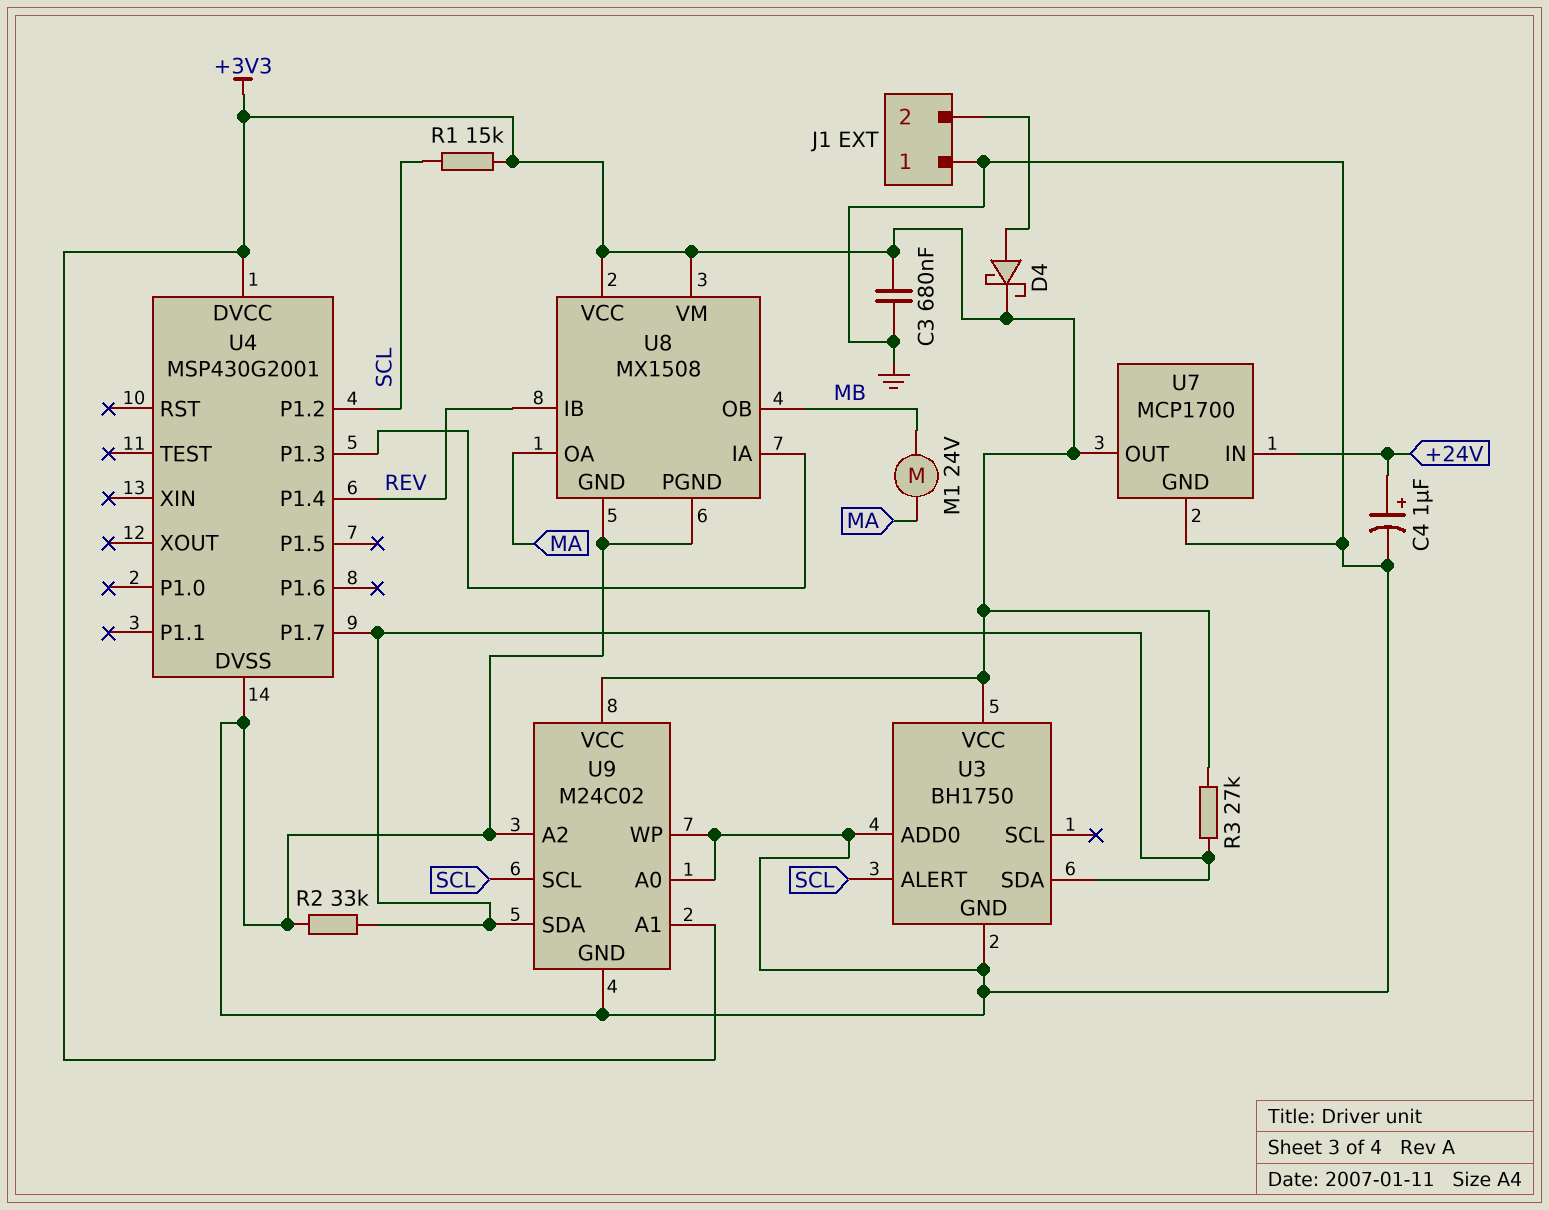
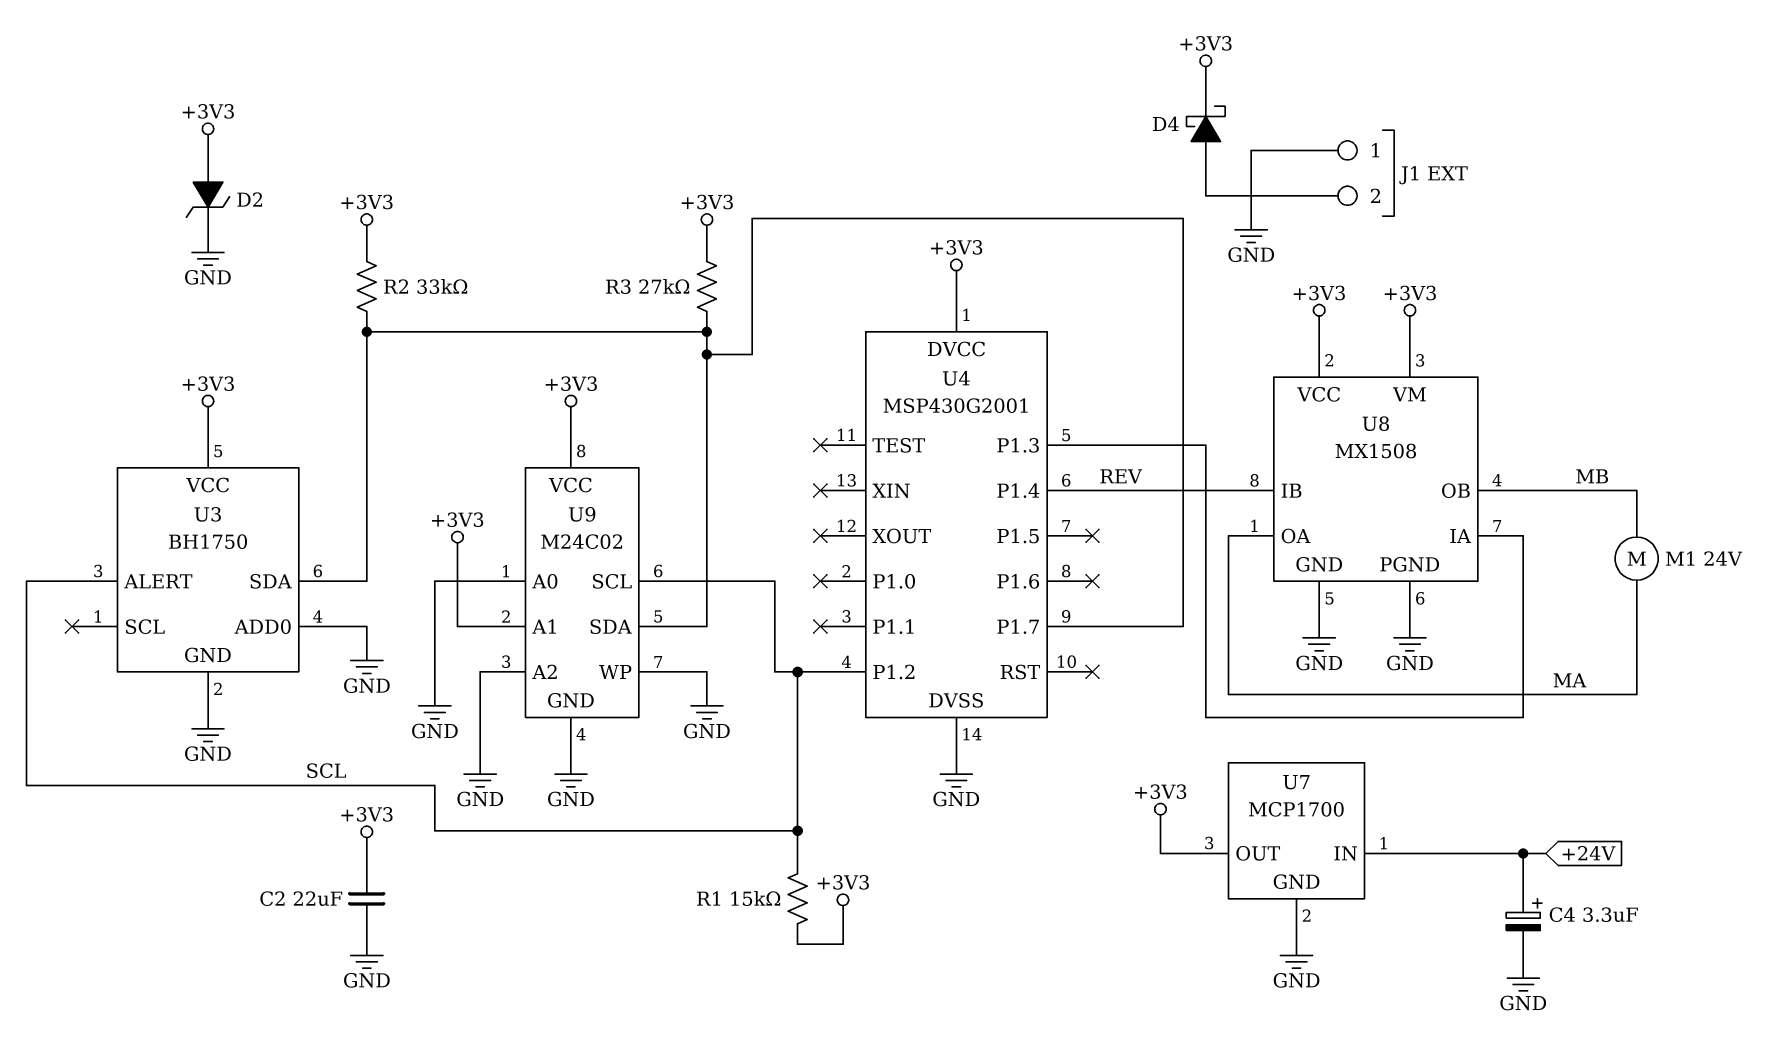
C2: none -> 22uF (+3V3, GND)
C3: 680nF (+3V3, GND) -> none
C4: 1uF (plus +24V, minus GND) -> 3.3uF (plus +24V, minus GND)
D2: none -> zener (A +3V3, K GND)
R2: 33k (GND, U3/SDA) -> 33k (+3V3, U3/SDA)

